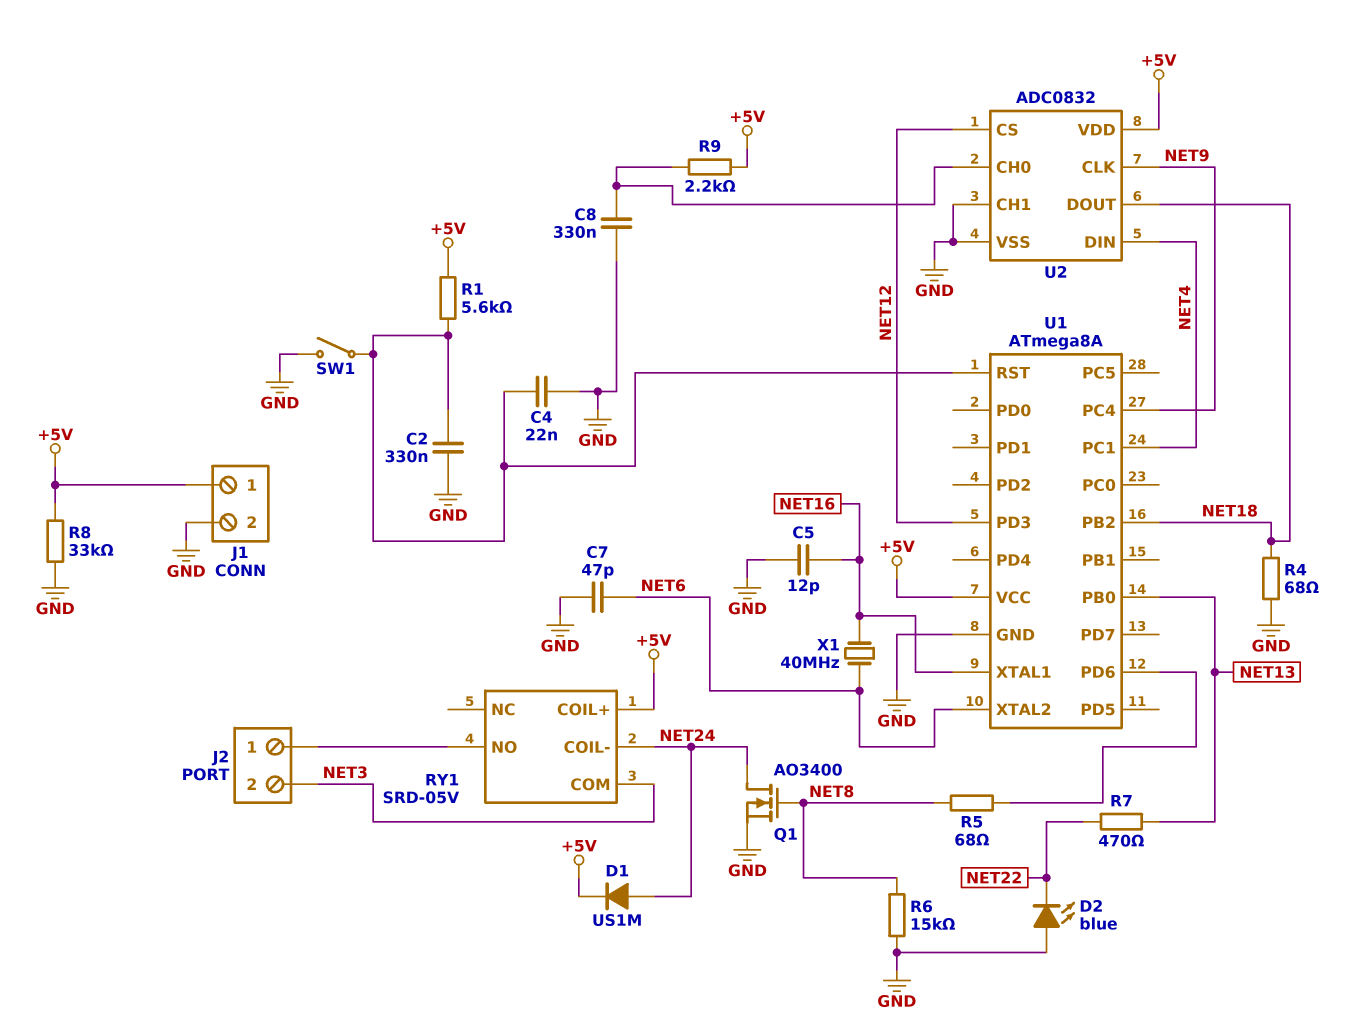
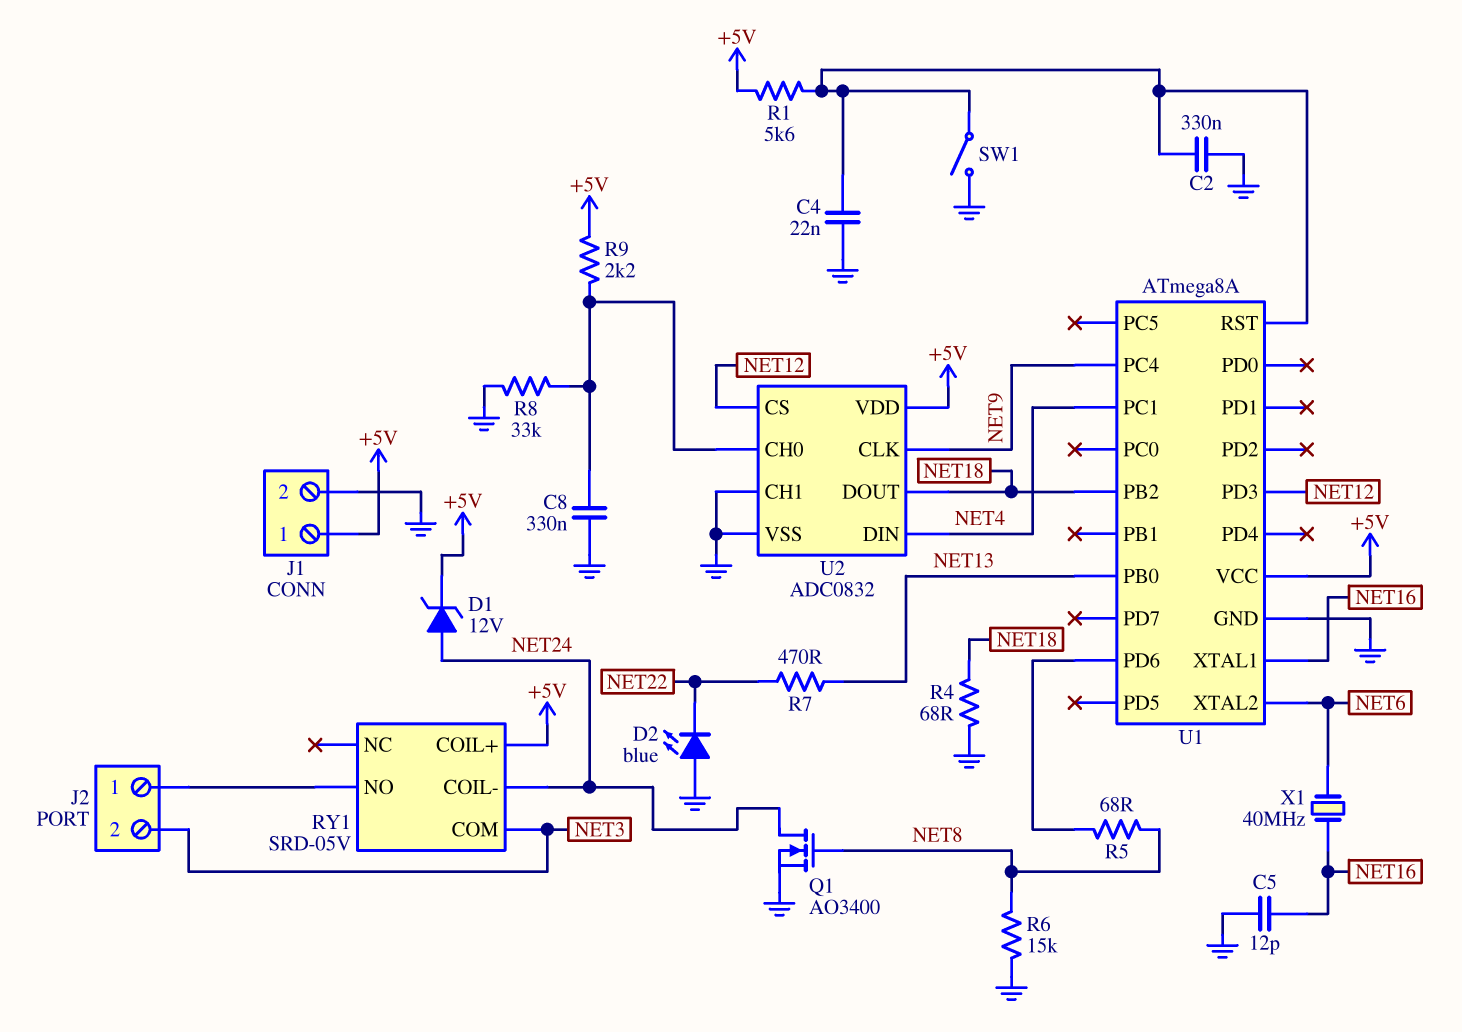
C7: 47pF (GND, NET6) -> none
D1: diode US1M (A NET24, K +5V) -> zener 12V (A NET24, K +5V)
R8: 33k (+5V, GND) -> 33k (GND, U2/CH0)

